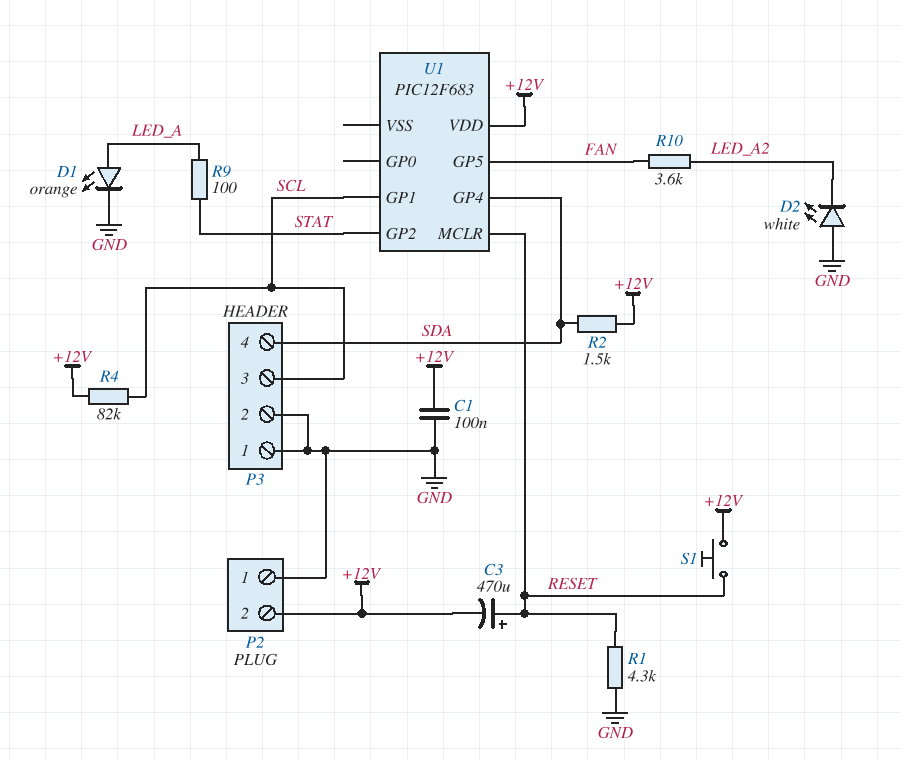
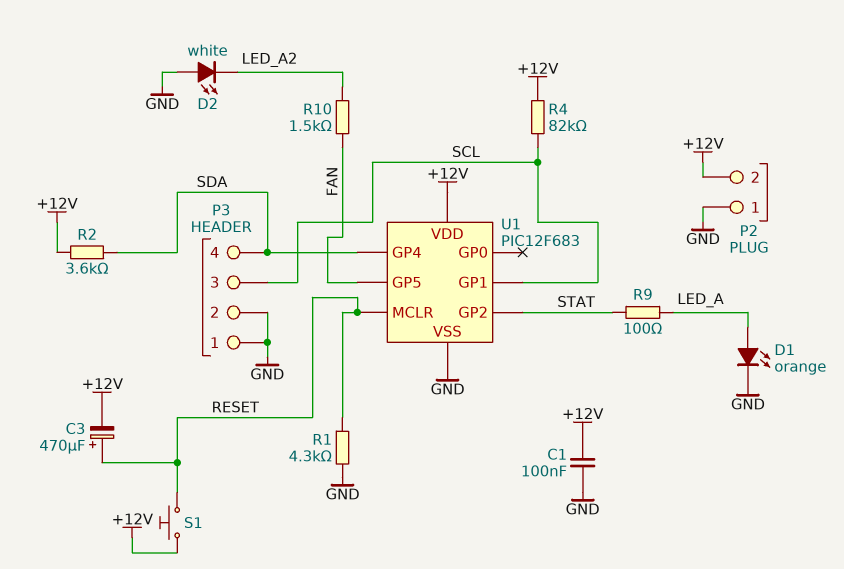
R2: 1.5k (+12V, SDA) -> 3.6k (+12V, SDA)
R10: 3.6k (FAN, LED_A2) -> 1.5k (FAN, LED_A2)
U1 pin VSS: none -> GND

